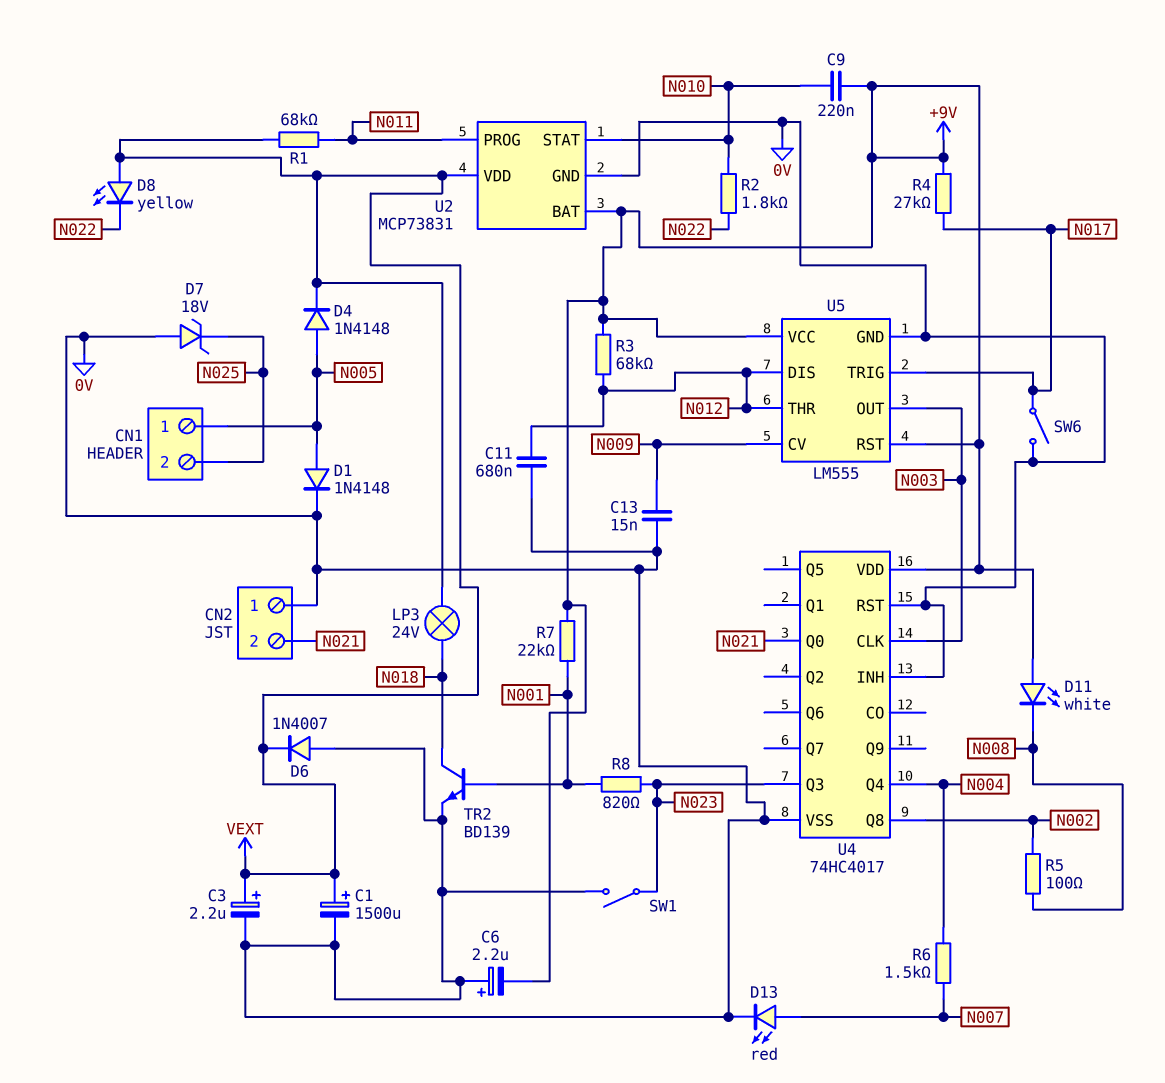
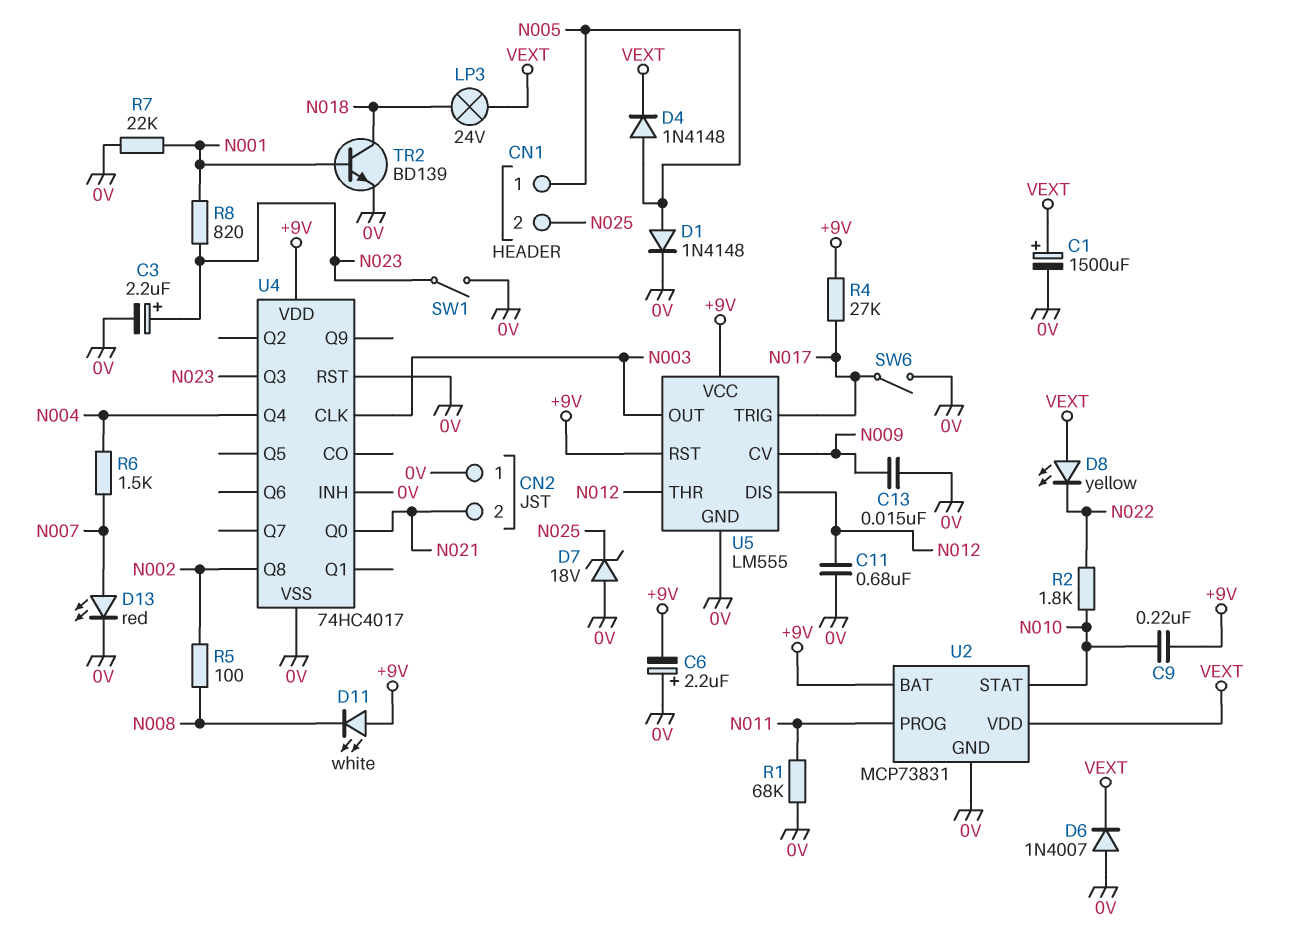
C3: 2.2uF (plus VEXT, minus 0V) -> 2.2uF (plus N023, minus 0V)
R1: 68k (N011, VEXT) -> 68k (0V, N011)
R3: 68k (+9V, N012) -> none
R7: 22k (+9V, N001) -> 22k (0V, N001)

